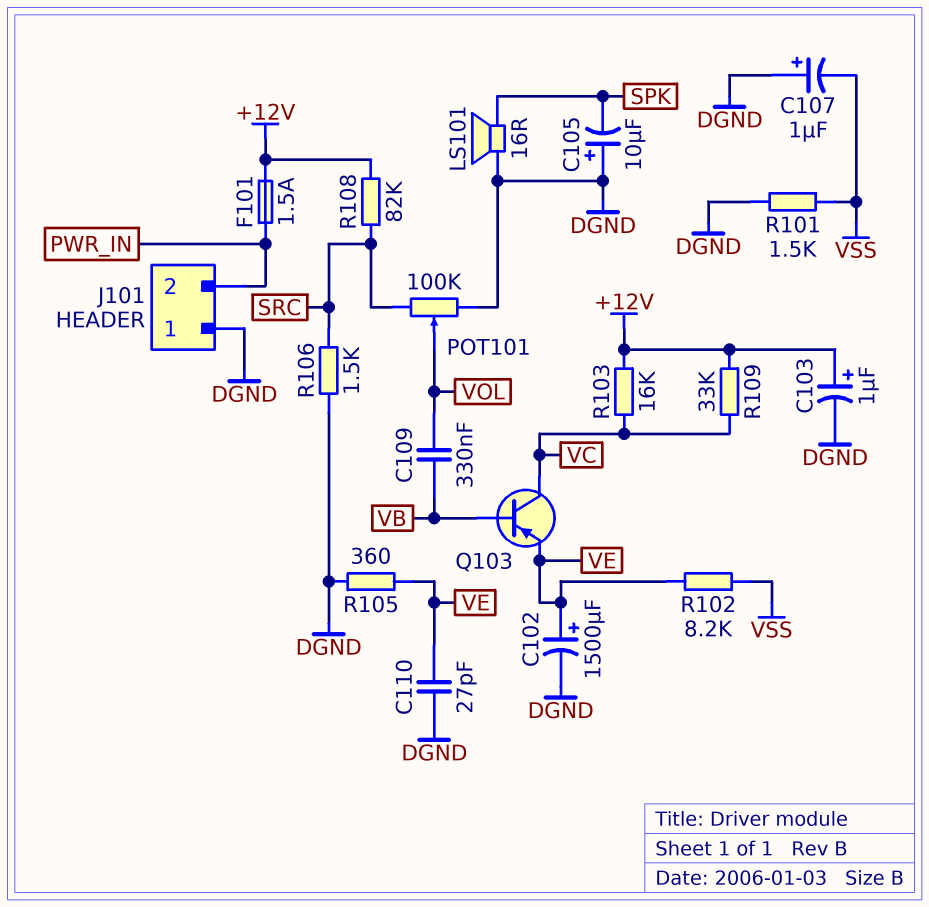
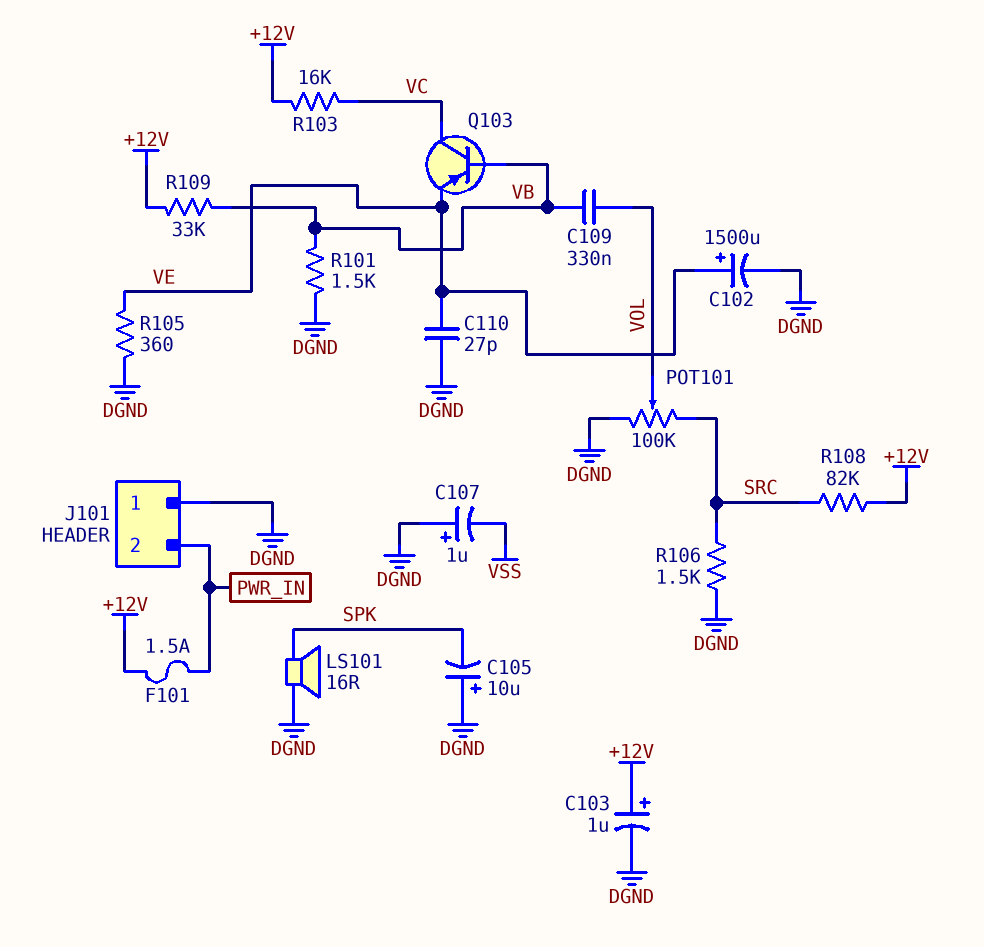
R101: 1.5k (DGND, VSS) -> 1.5k (DGND, VB)
R102: 8.2k (VE, VSS) -> none
R109: 33k (+12V, VC) -> 33k (+12V, VB)

